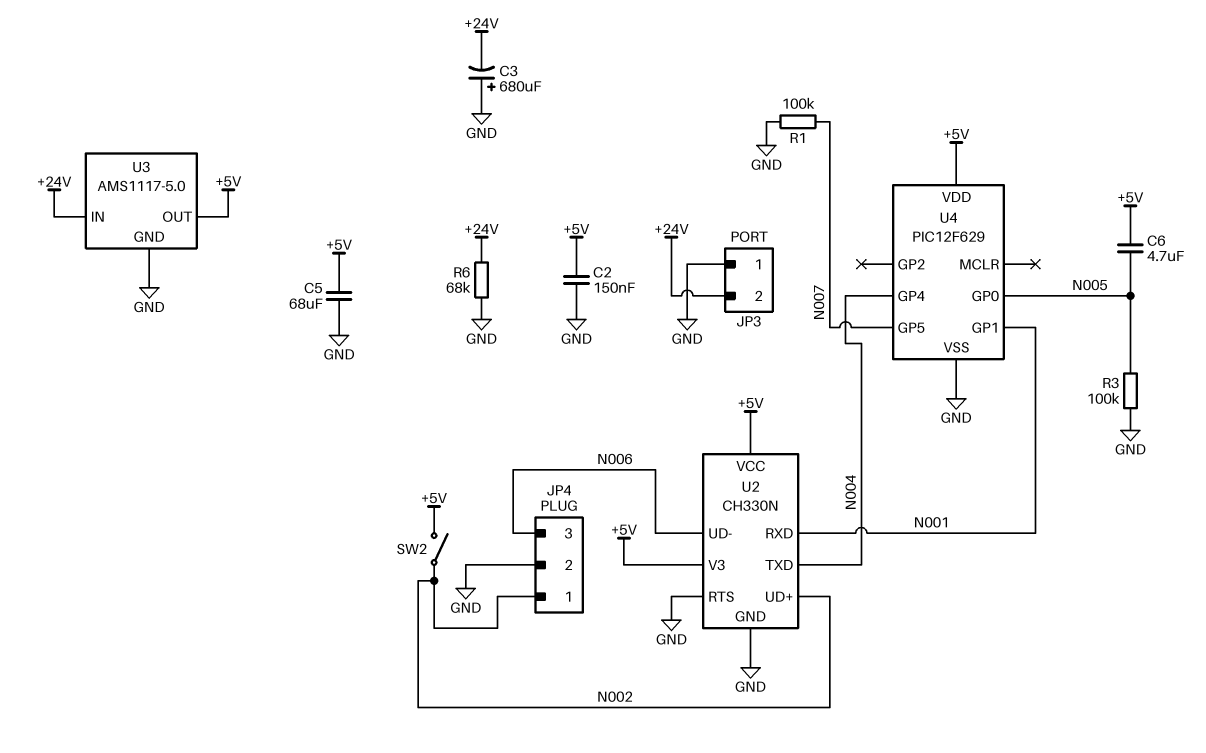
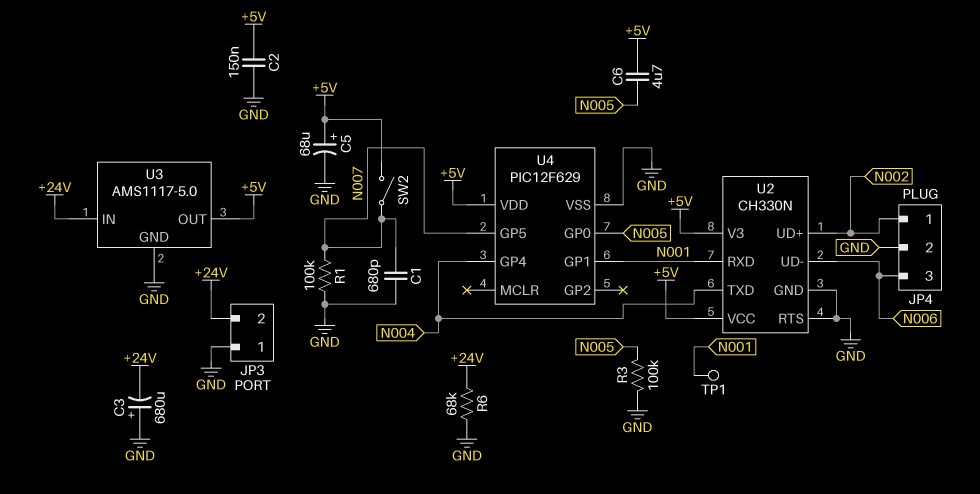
C1: none -> 680pF (GND, N007)
C5: 68uF (+5V, GND) -> 68uF (plus +5V, minus GND)
SW2: switch (+5V, N002) -> switch (+5V, N007)
TP1: none -> test point (N001)

